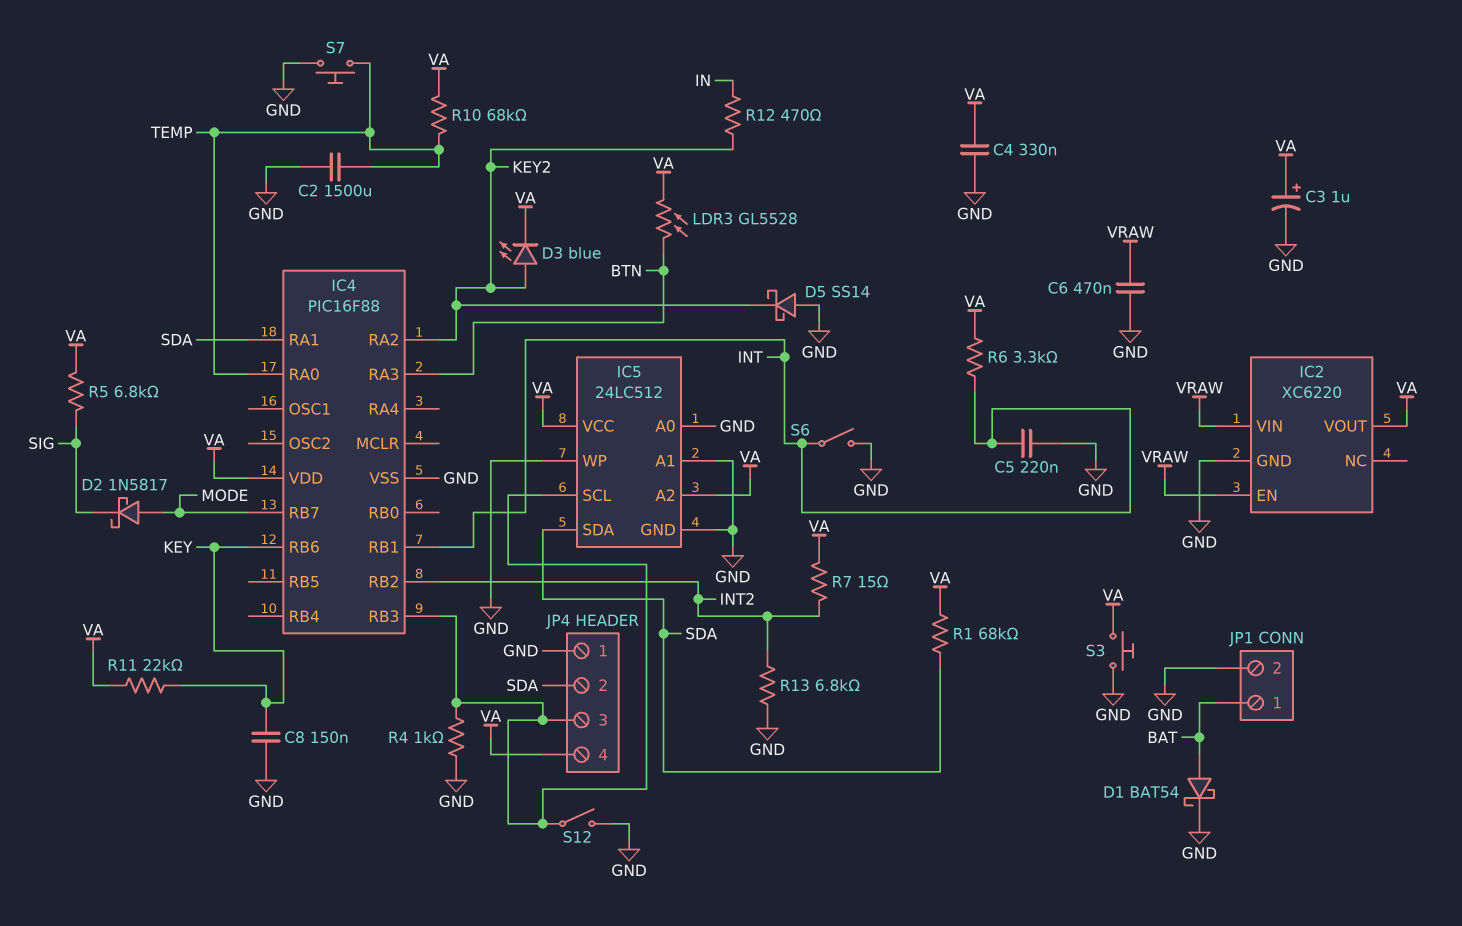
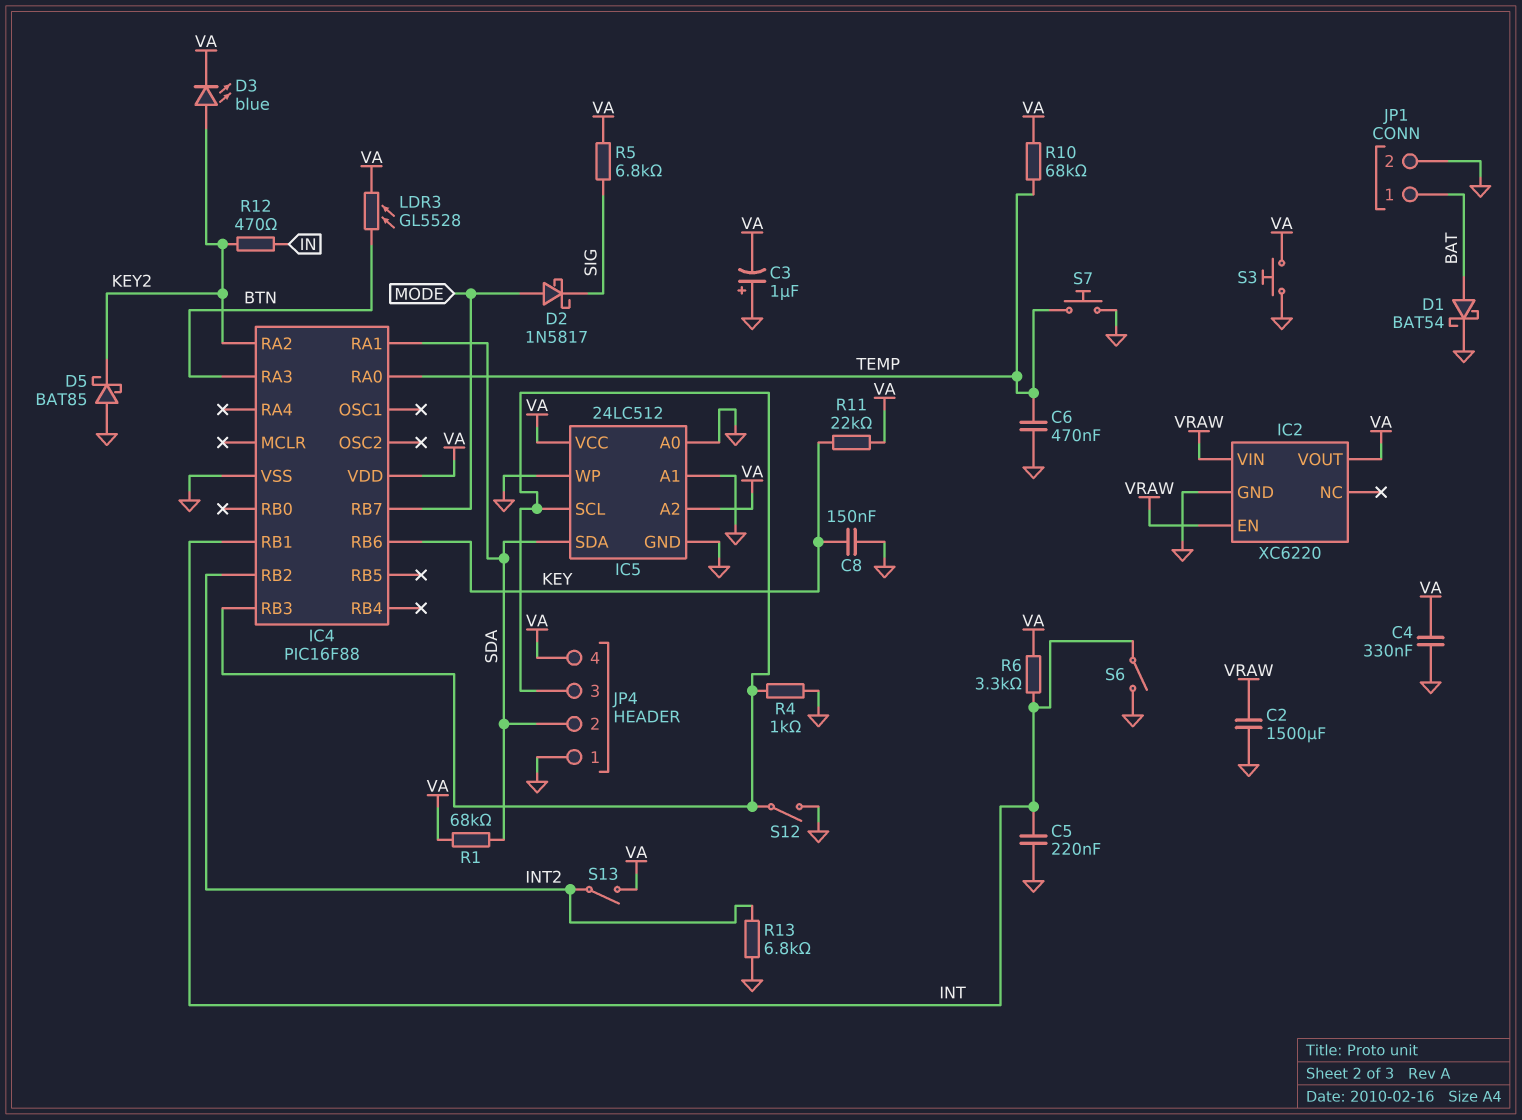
C2: 1500uF (GND, TEMP) -> 1500uF (GND, VRAW)
C3: 1uF (plus VA, minus GND) -> 1uF (plus GND, minus VA)
C6: 470nF (GND, VRAW) -> 470nF (GND, TEMP)
D5: schottky SS14 (A GND, K KEY2) -> schottky BAT85 (A GND, K KEY2)
R7: 15 (INT2, VA) -> none
S13: none -> switch (INT2, VA)

